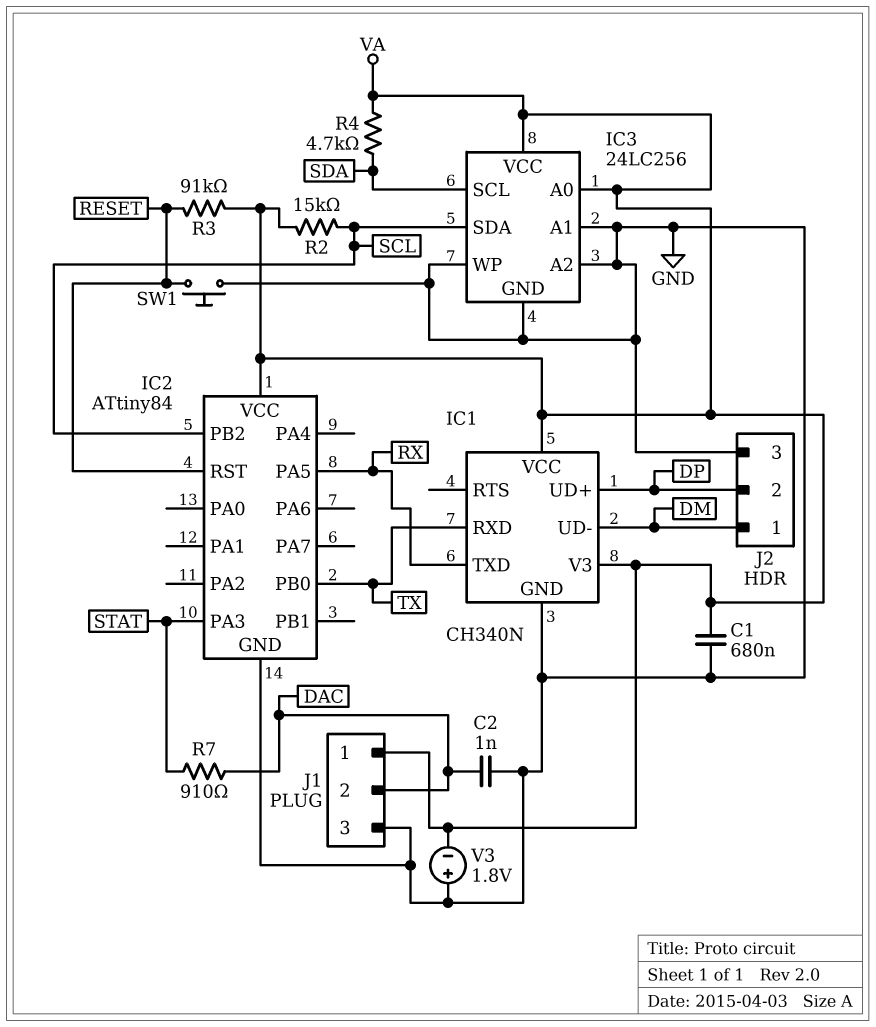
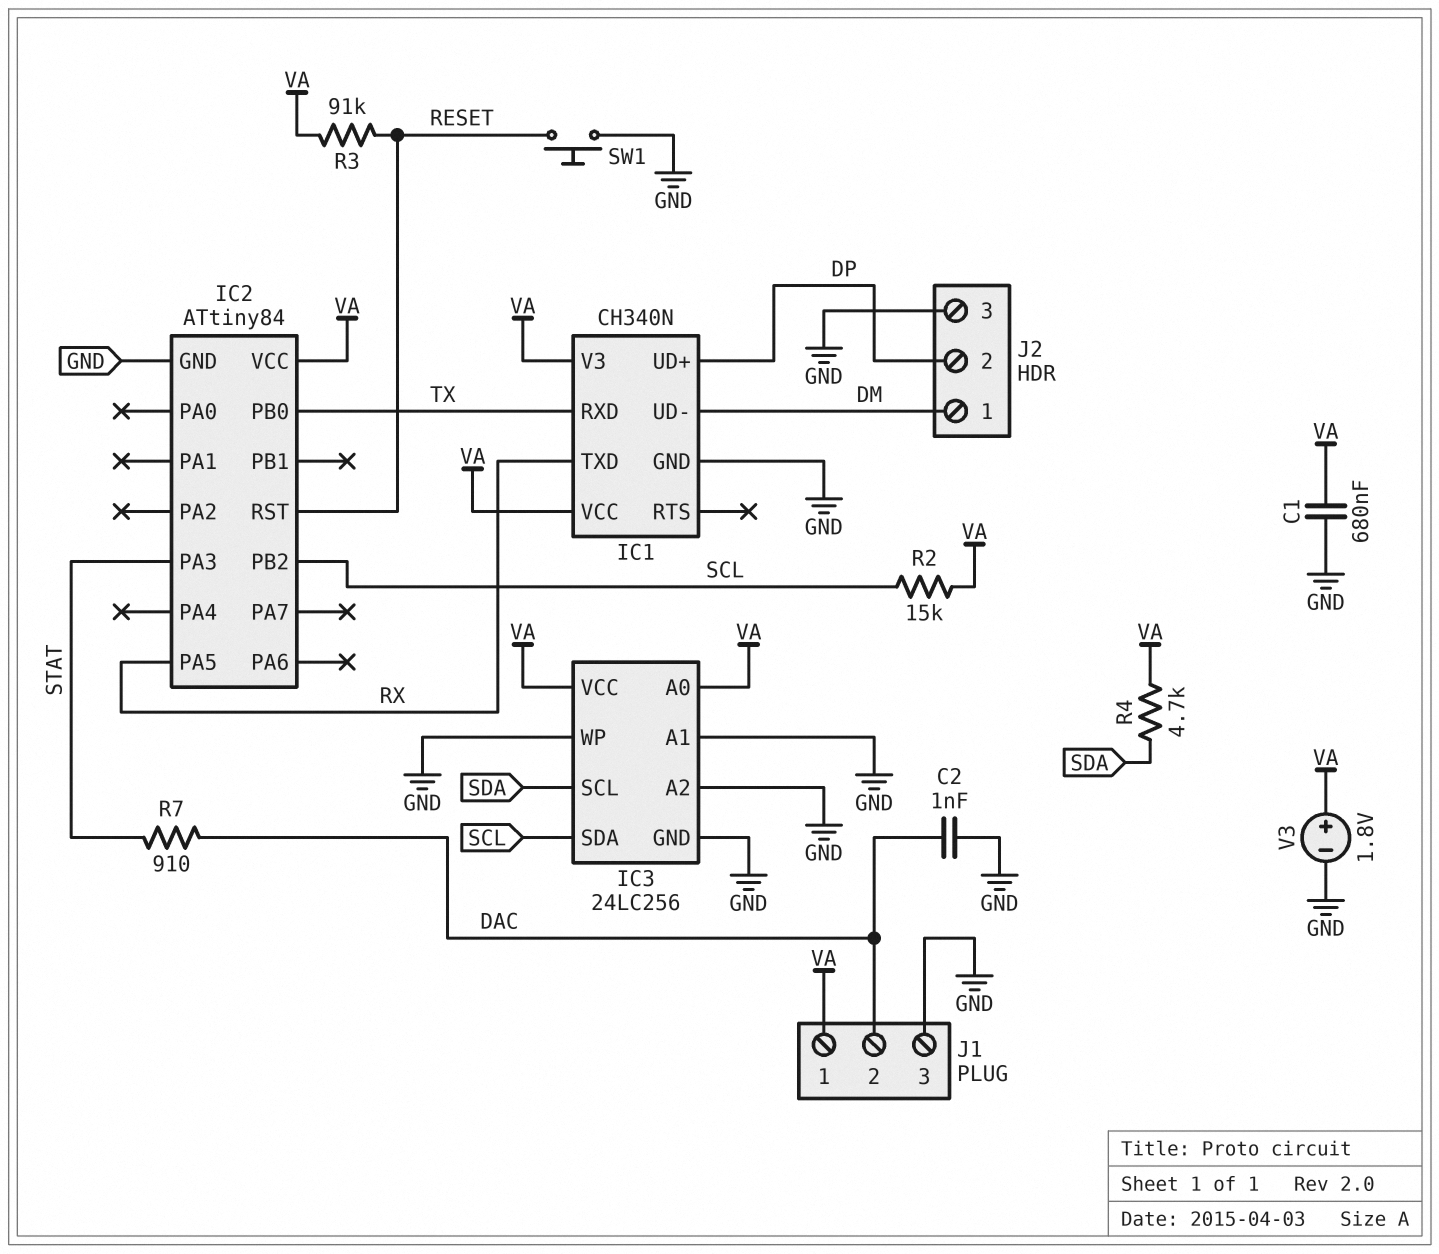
V3: 1.8V (plus GND, minus VA) -> 1.8V (plus VA, minus GND)

